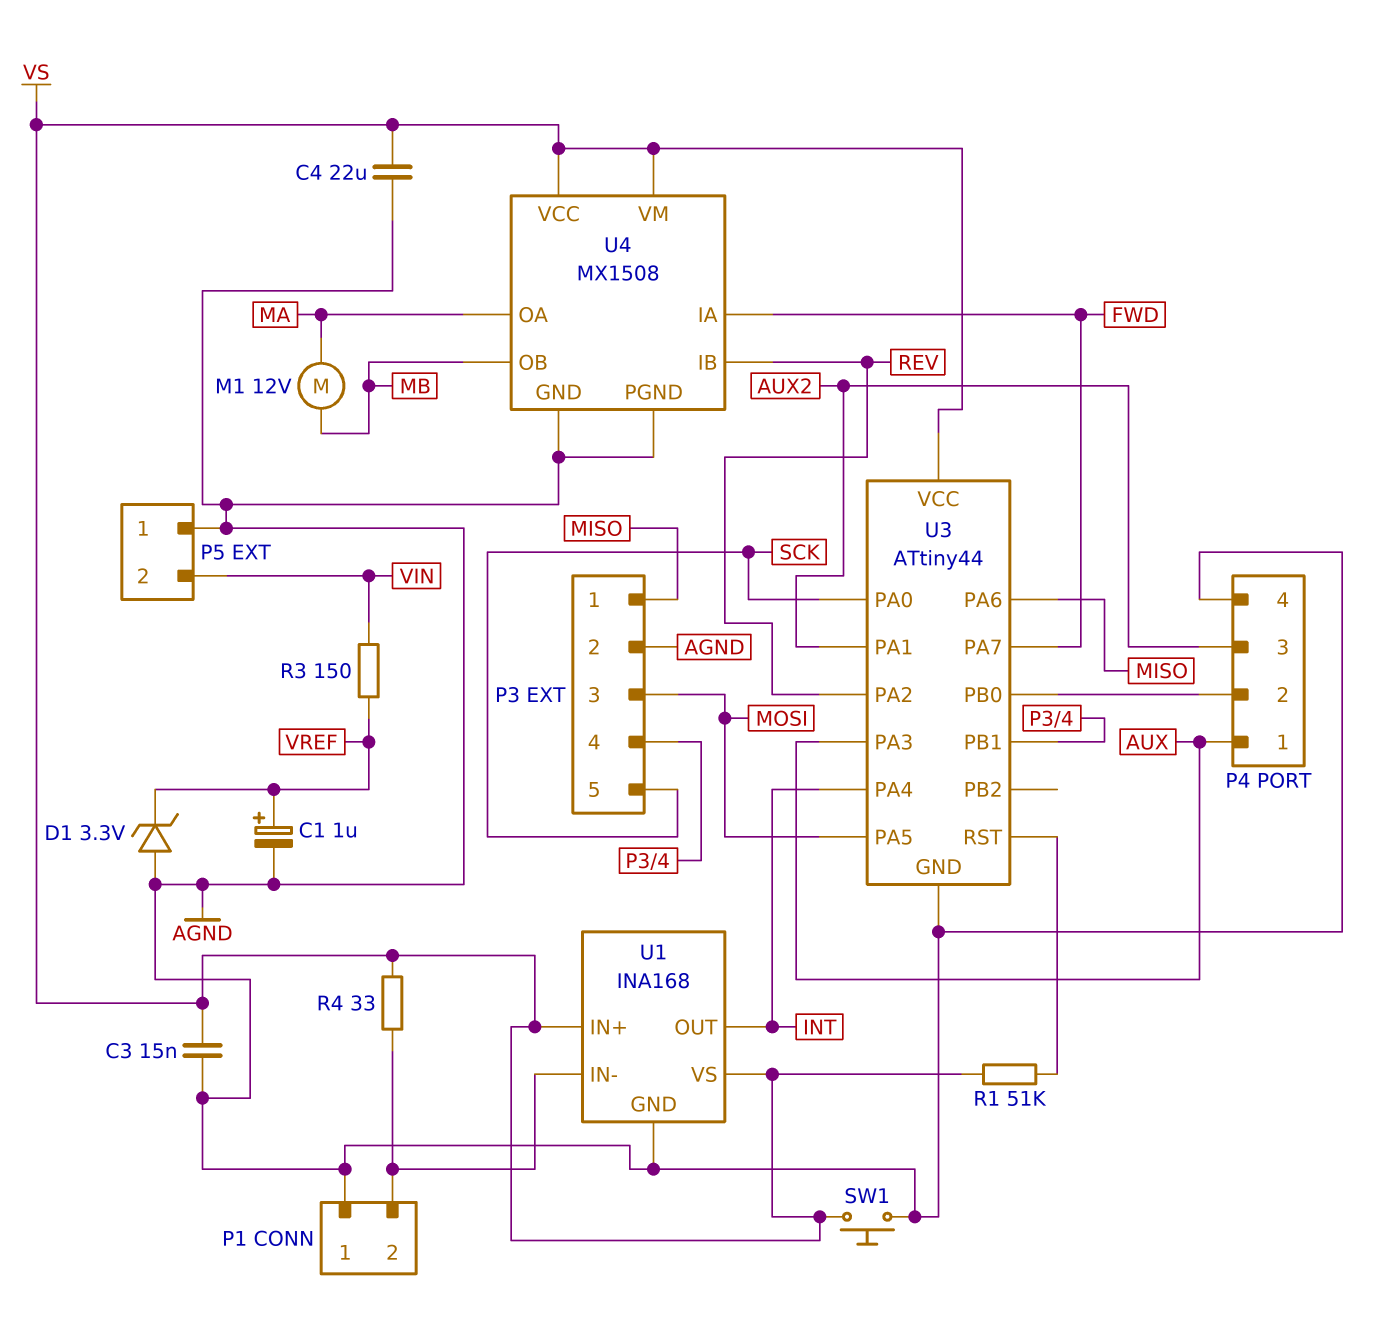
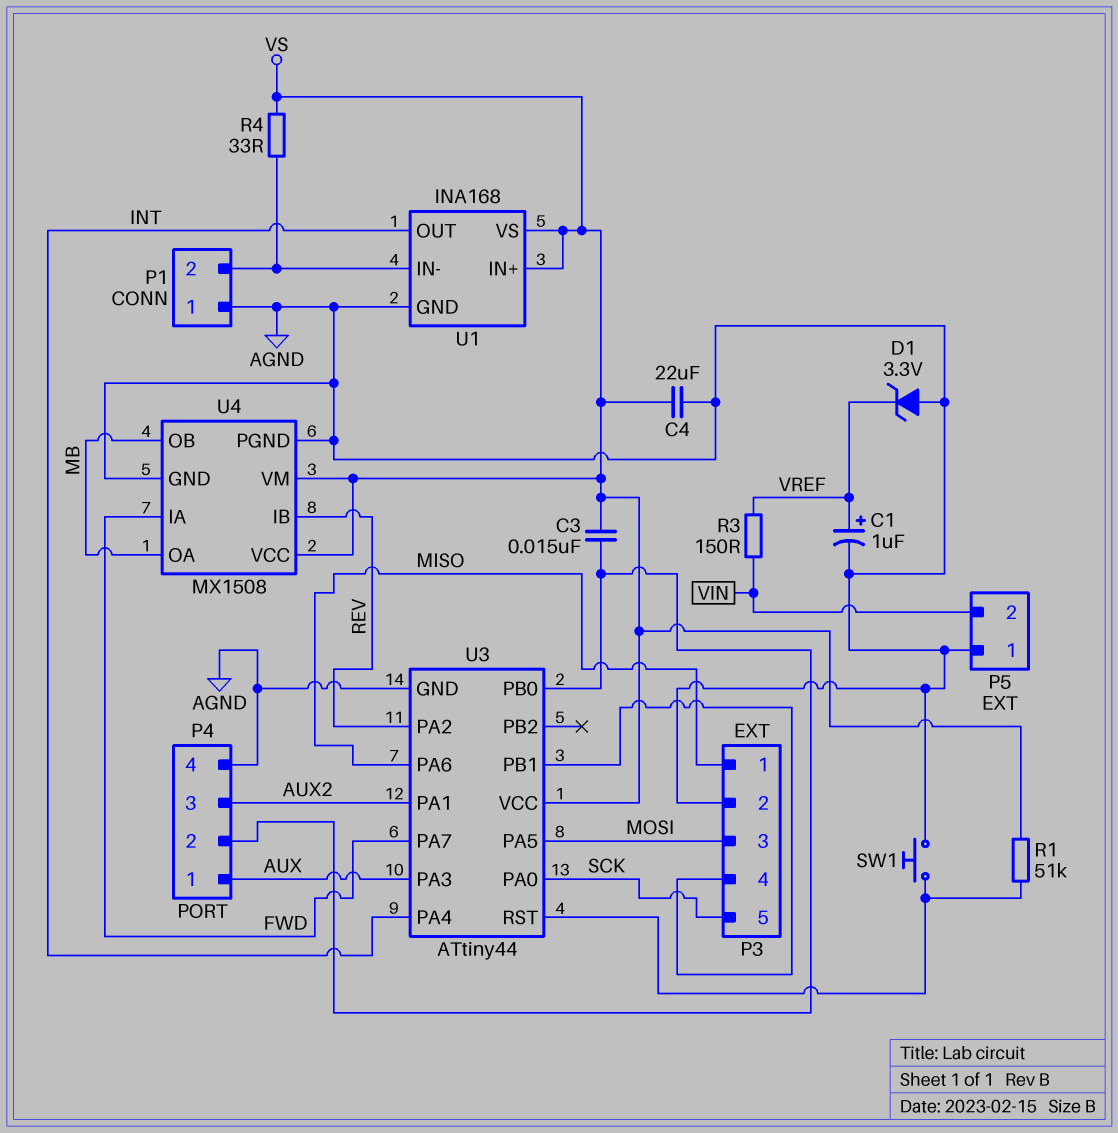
C3: 15nF (AGND, VS) -> 15nF (P4/2, VS)
M1: motor 12V (MA, MB) -> none
SW1: button (AGND, VS) -> button (AGND, U3/RST)
U4 pin OA: MA -> MB

